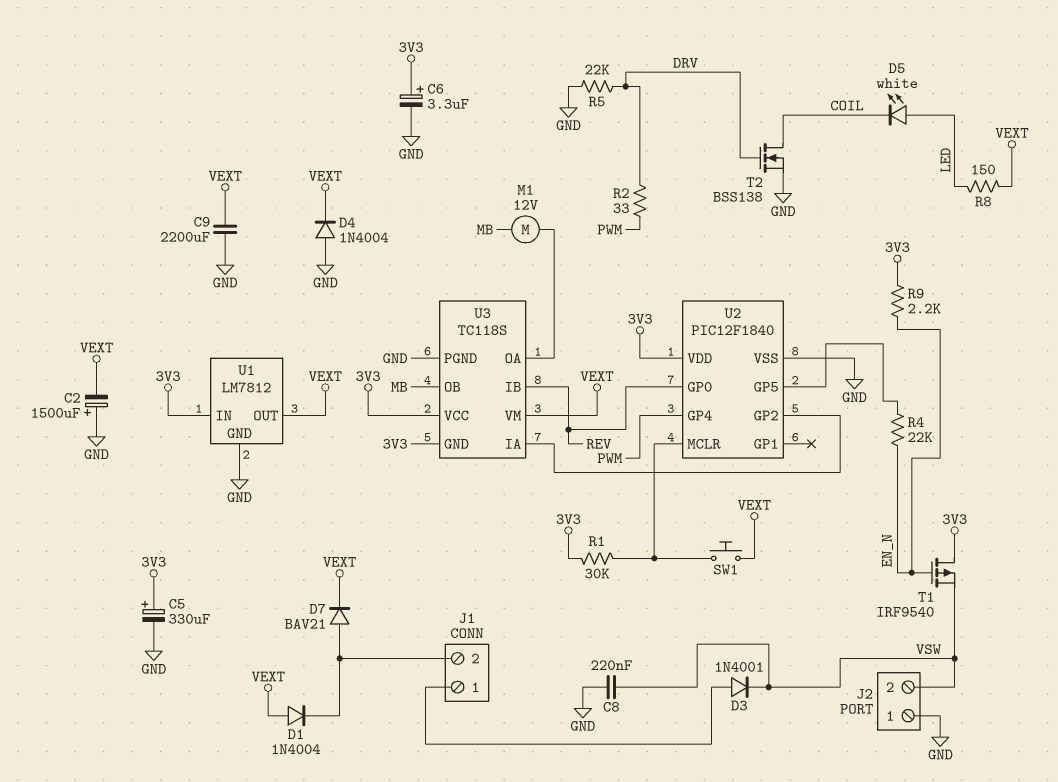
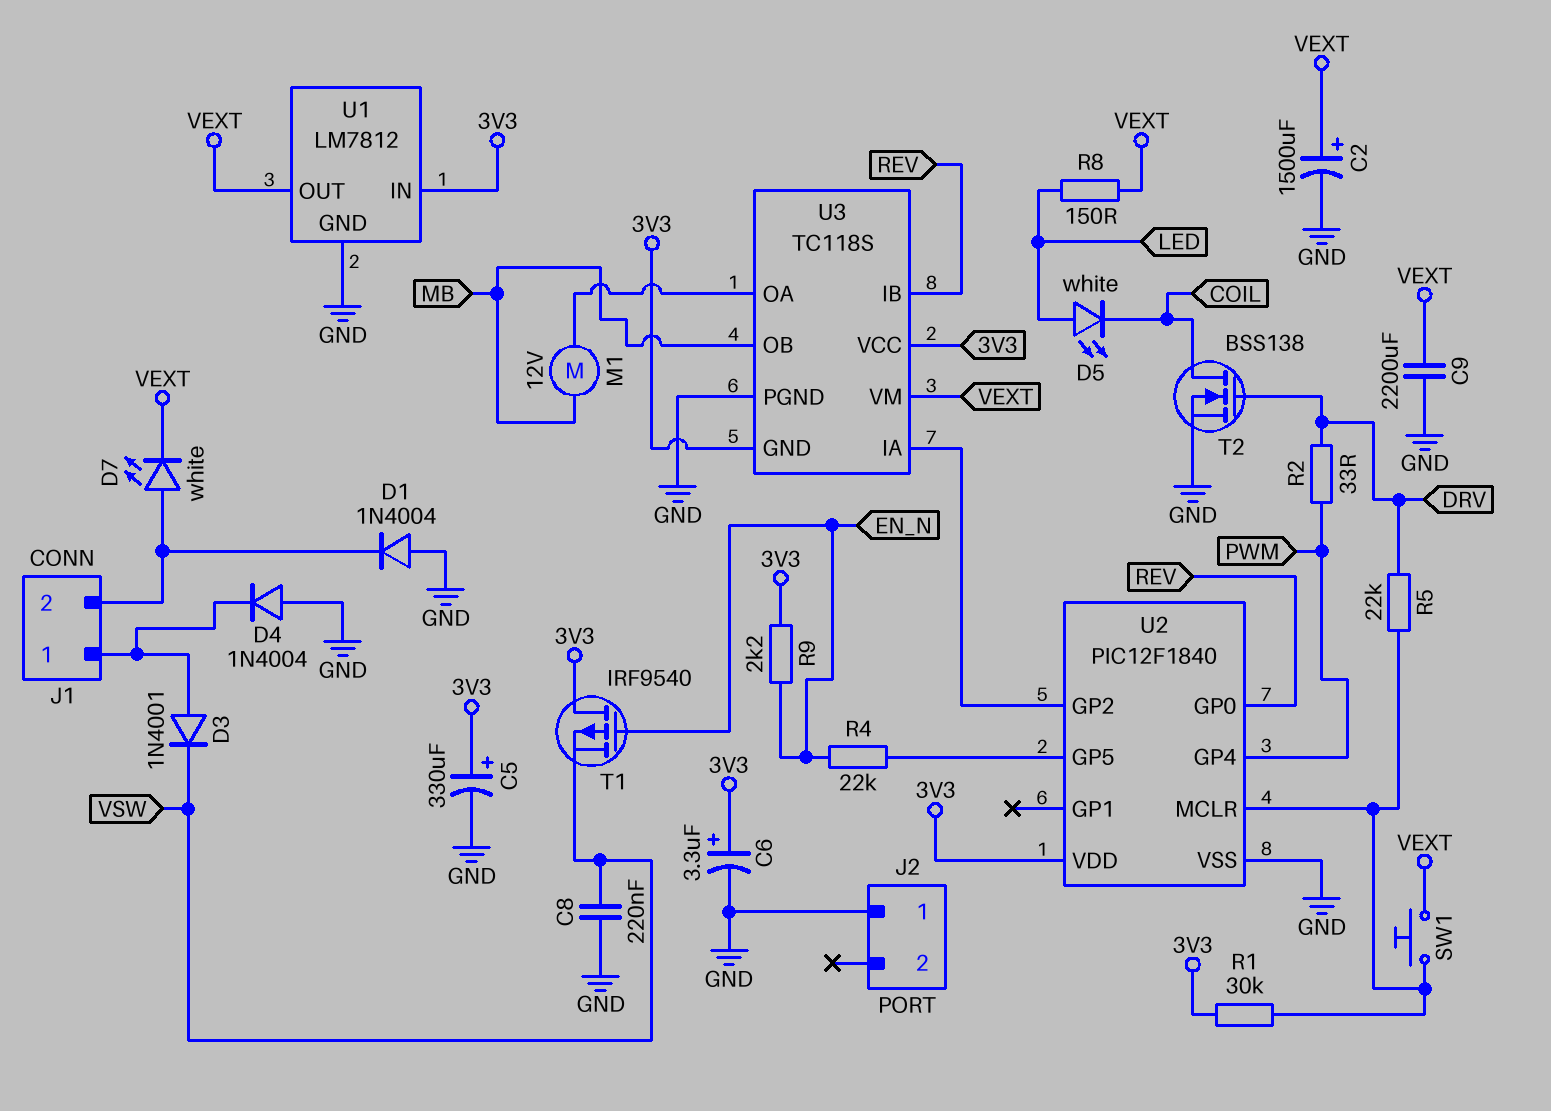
C2: 1500uF (plus GND, minus VEXT) -> 1500uF (plus VEXT, minus GND)
D1: diode 1N4004 (A VEXT, K J1/2) -> diode 1N4004 (A GND, K J1/2)
D4: diode 1N4004 (A GND, K VEXT) -> diode 1N4004 (A GND, K J1/1)
D7: diode BAV21 (A J1/2, K VEXT) -> LED white (A J1/2, K VEXT)
J2 pin 2: VSW -> none
R5: 22k (DRV, GND) -> 22k (DRV, U2/MCLR)

